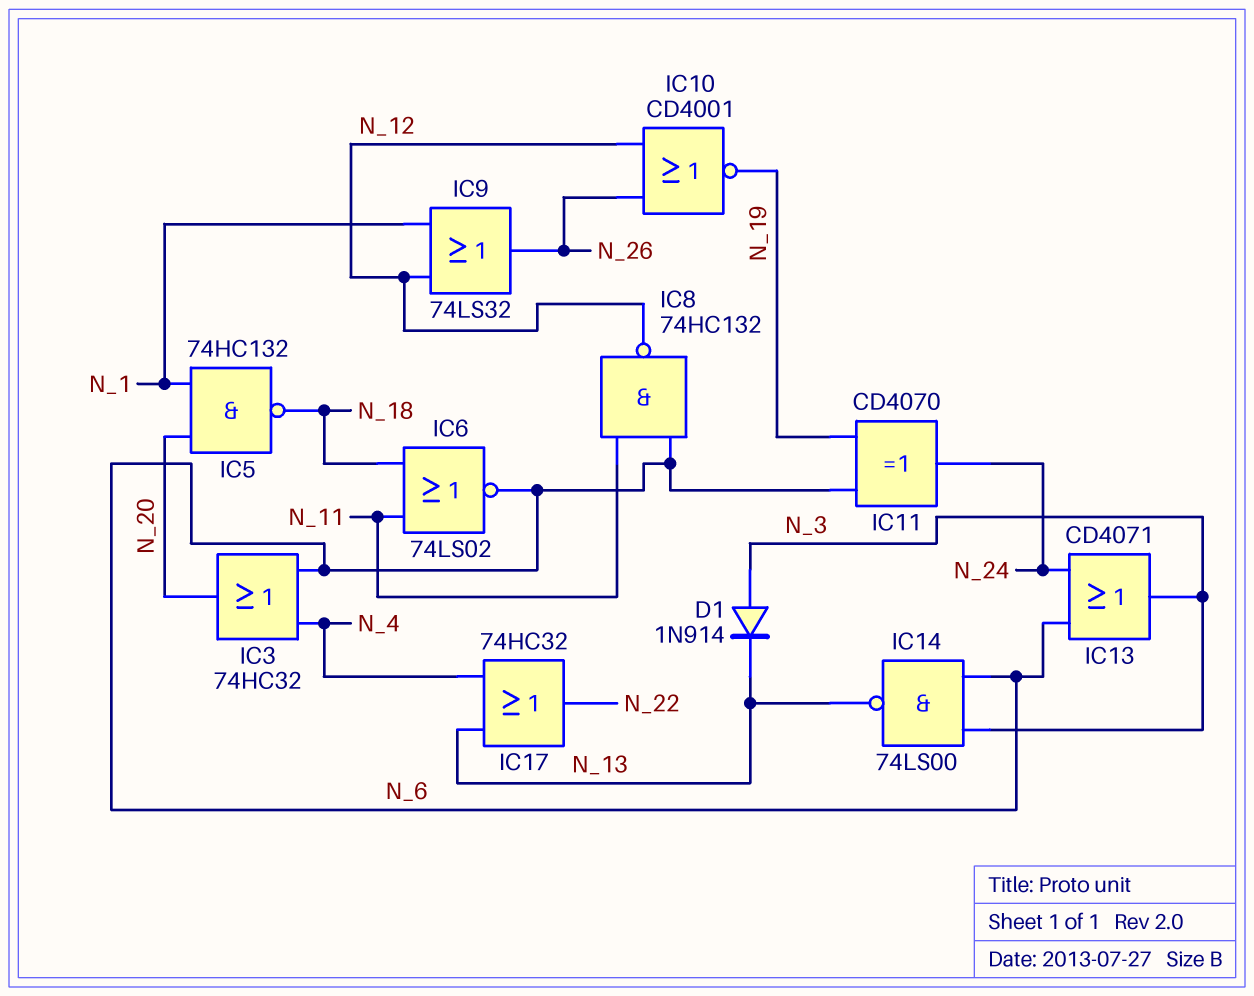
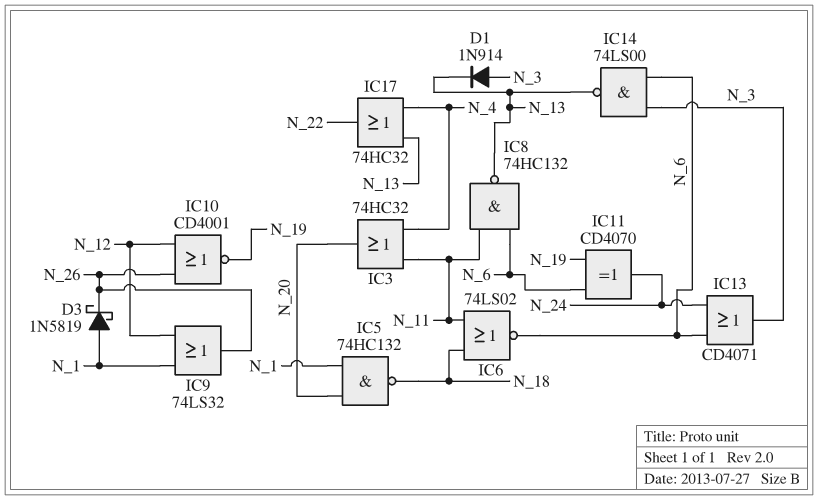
D3: none -> schottky 1N5819 (A N_1, K N_26)
IC3: OR 74HC32 (in N_4, in N_6, out N_20) -> OR 74HC32 (in N_4, in N_11, out N_20)
IC8: NAND 74HC132 (in N_6, in N_11, out N_12) -> NAND 74HC132 (in N_6, in N_11, out N_13)

